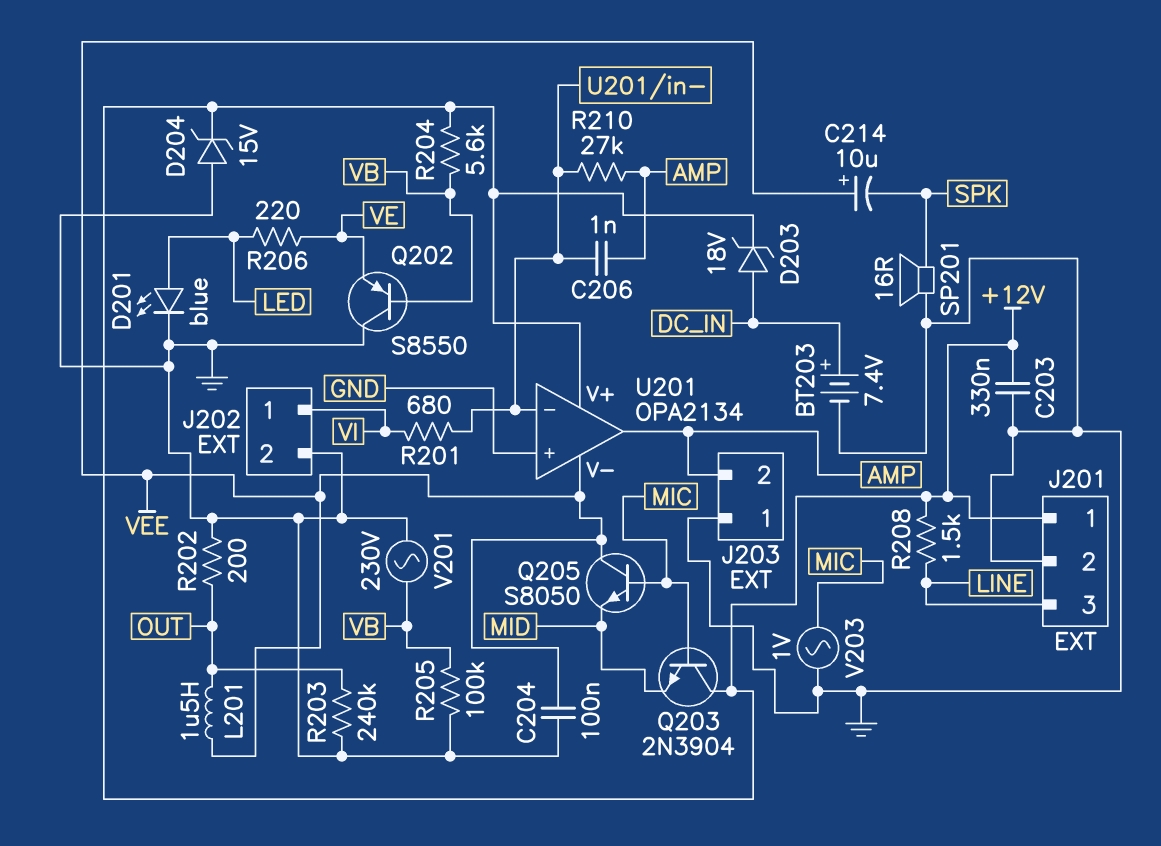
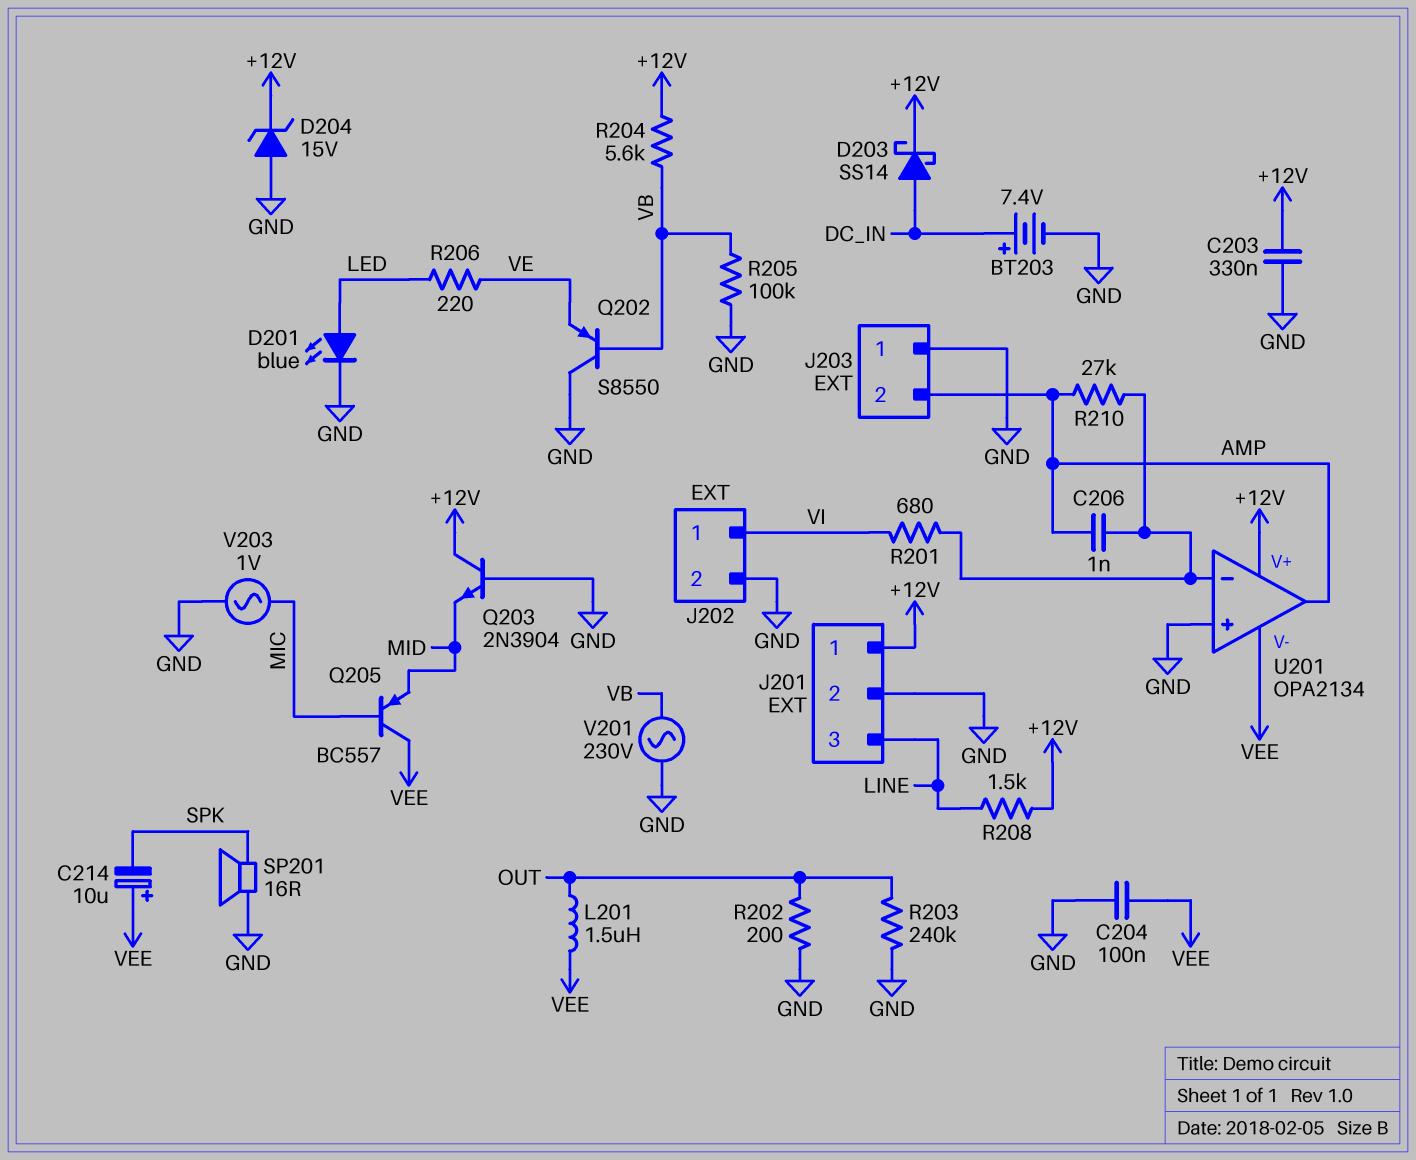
D203: zener 18V (A DC_IN, K +12V) -> schottky SS14 (A DC_IN, K +12V)
Q203: NPN 2N3904 (B MIC, C +12V, E MID) -> NPN 2N3904 (B GND, C +12V, E MID)
Q205: NPN S8050 (B MIC, C VEE, E MID) -> PNP BC557 (B MIC, C VEE, E MID)

